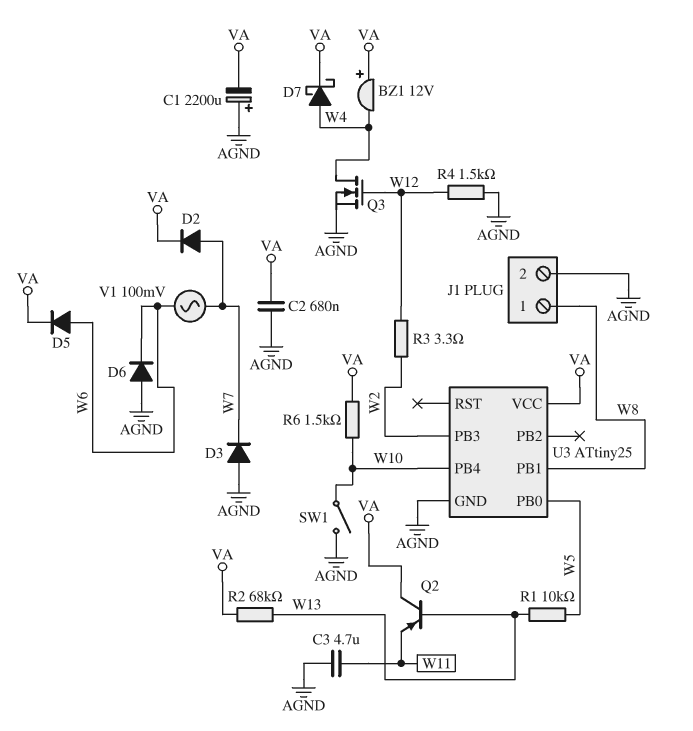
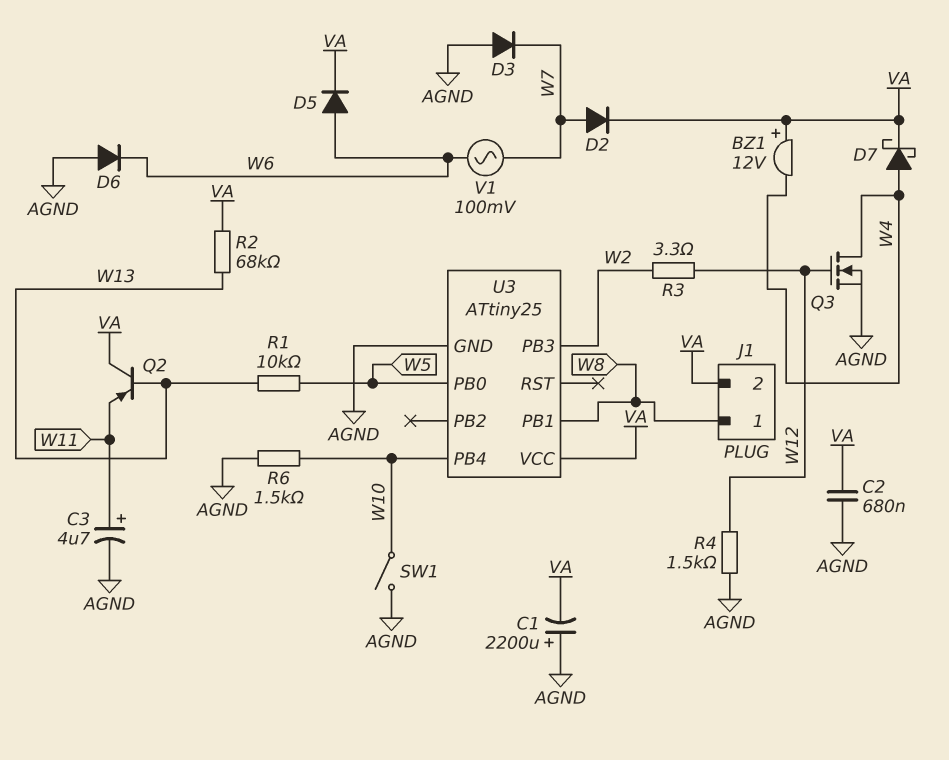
C3: 4.7uF (AGND, W11) -> 4.7uF (plus W11, minus AGND)
J1 pin 2: AGND -> VA
R6: 1.5k (VA, W10) -> 1.5k (AGND, W10)

